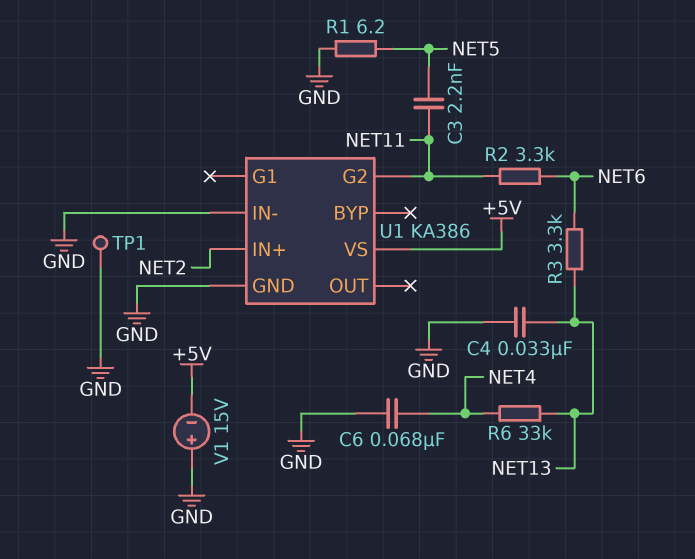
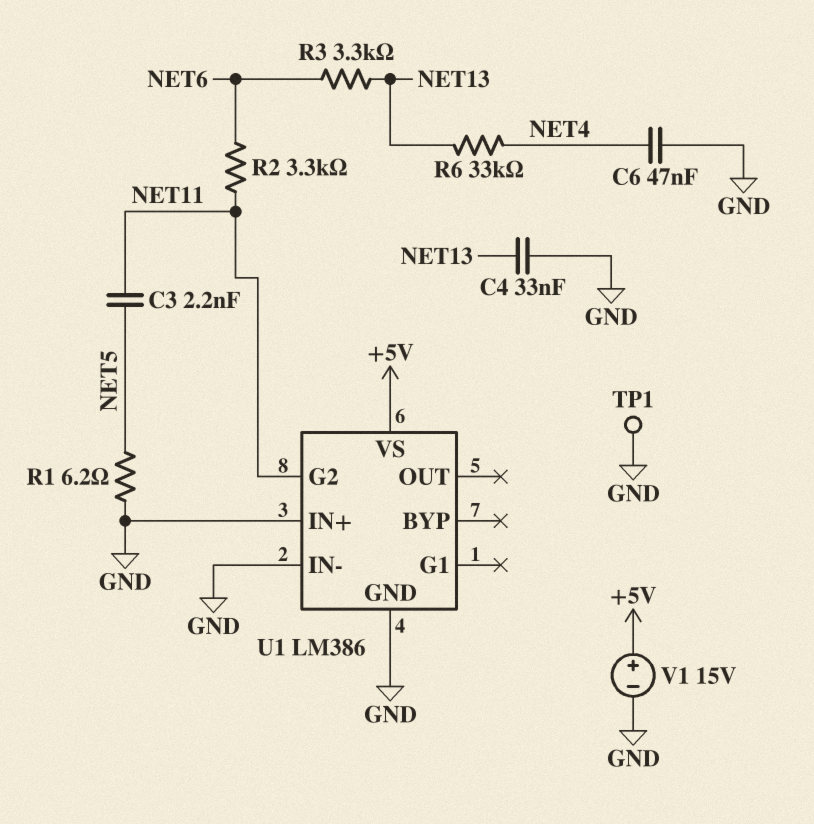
C6: 68nF (GND, NET4) -> 47nF (GND, NET4)
U1: KA386 -> LM386
U1 pin IN+: NET2 -> GND
V1: 15V (plus GND, minus +5V) -> 15V (plus +5V, minus GND)

